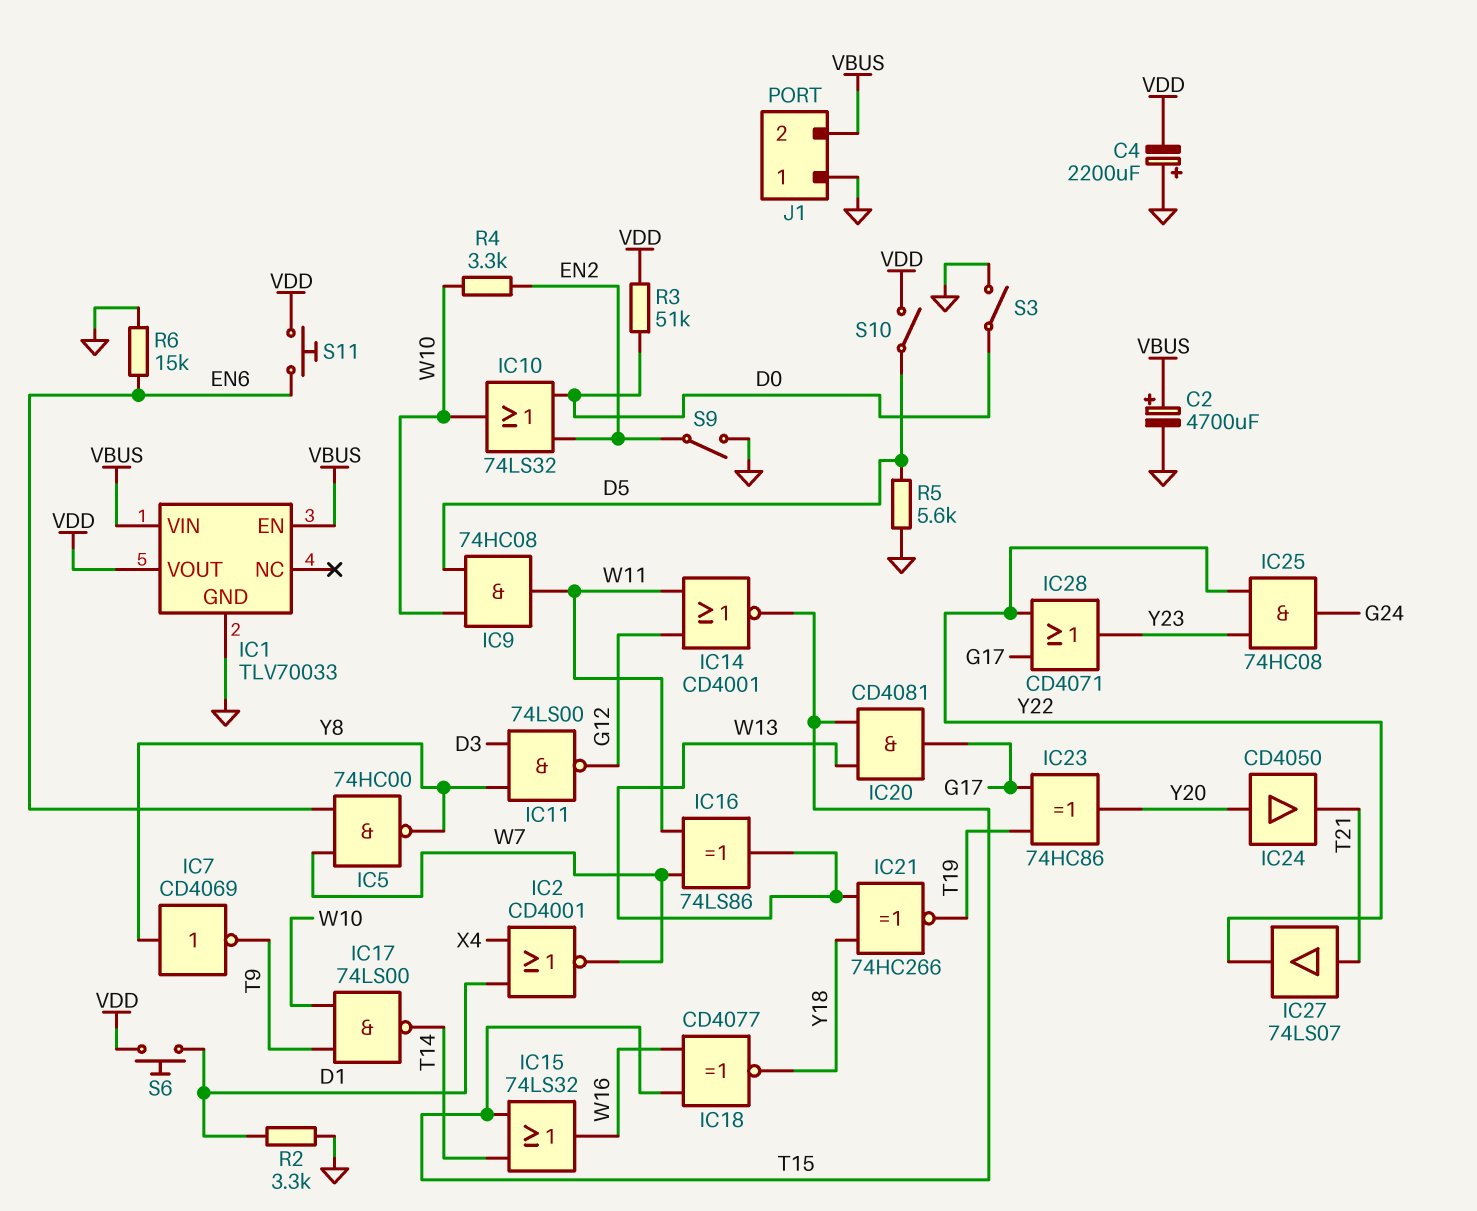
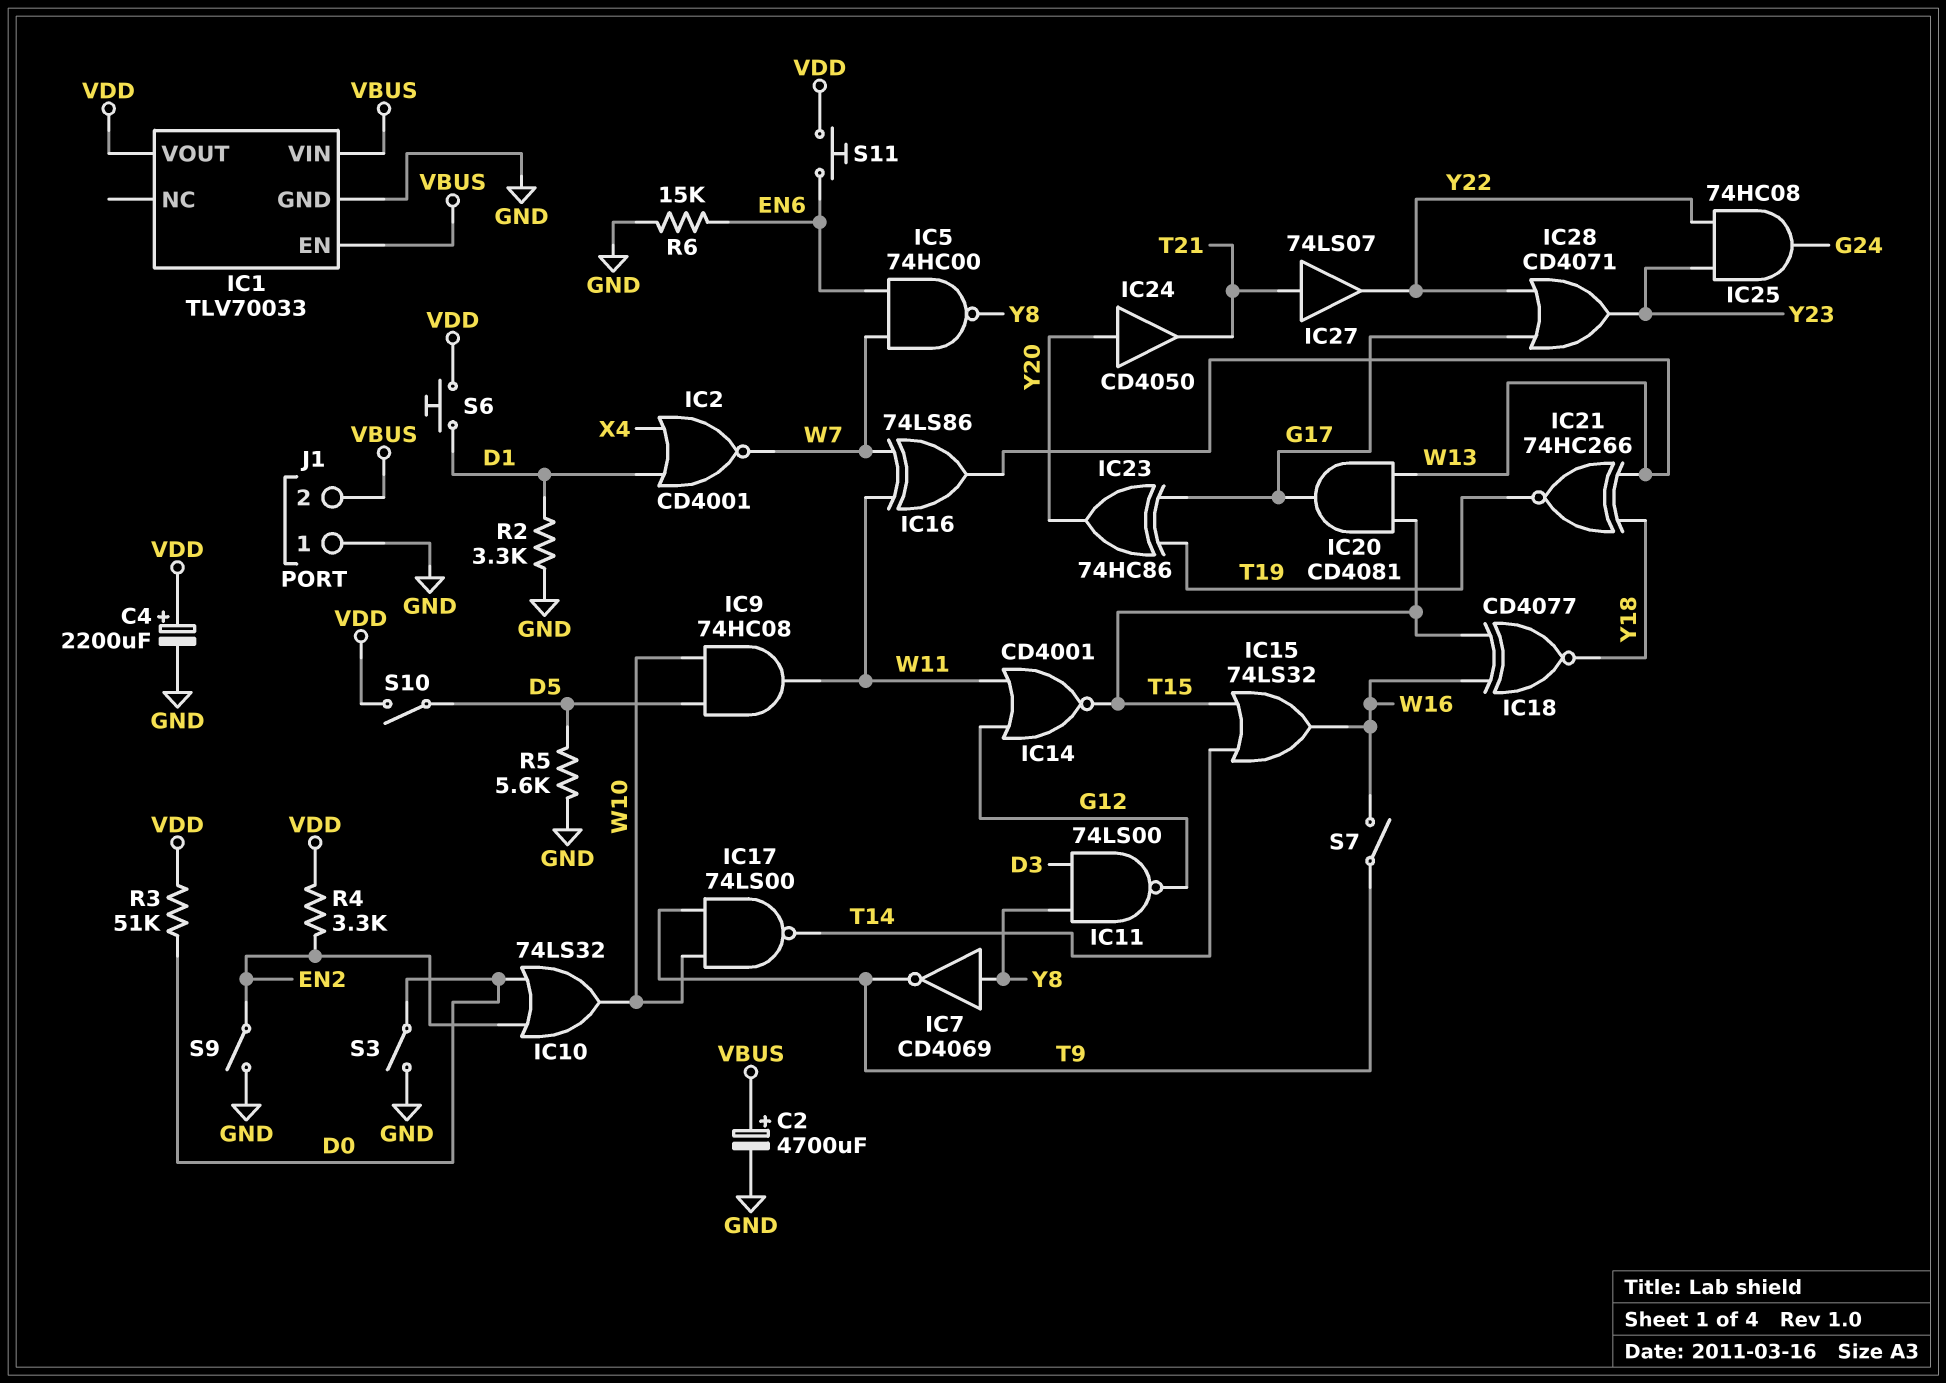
C4: 2200uF (plus GND, minus VDD) -> 2200uF (plus VDD, minus GND)
R4: 3.3k (EN2, W10) -> 3.3k (EN2, VDD)
S7: none -> switch (T9, W16)

